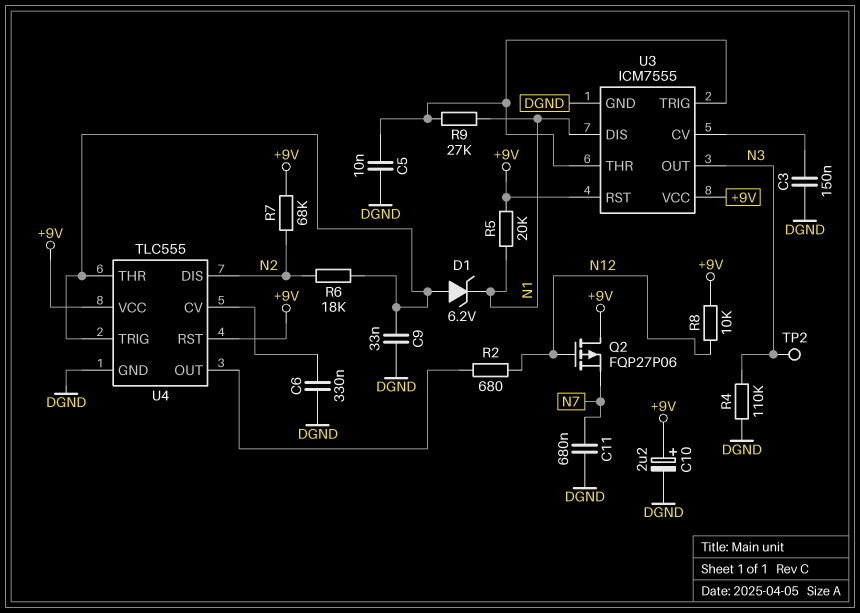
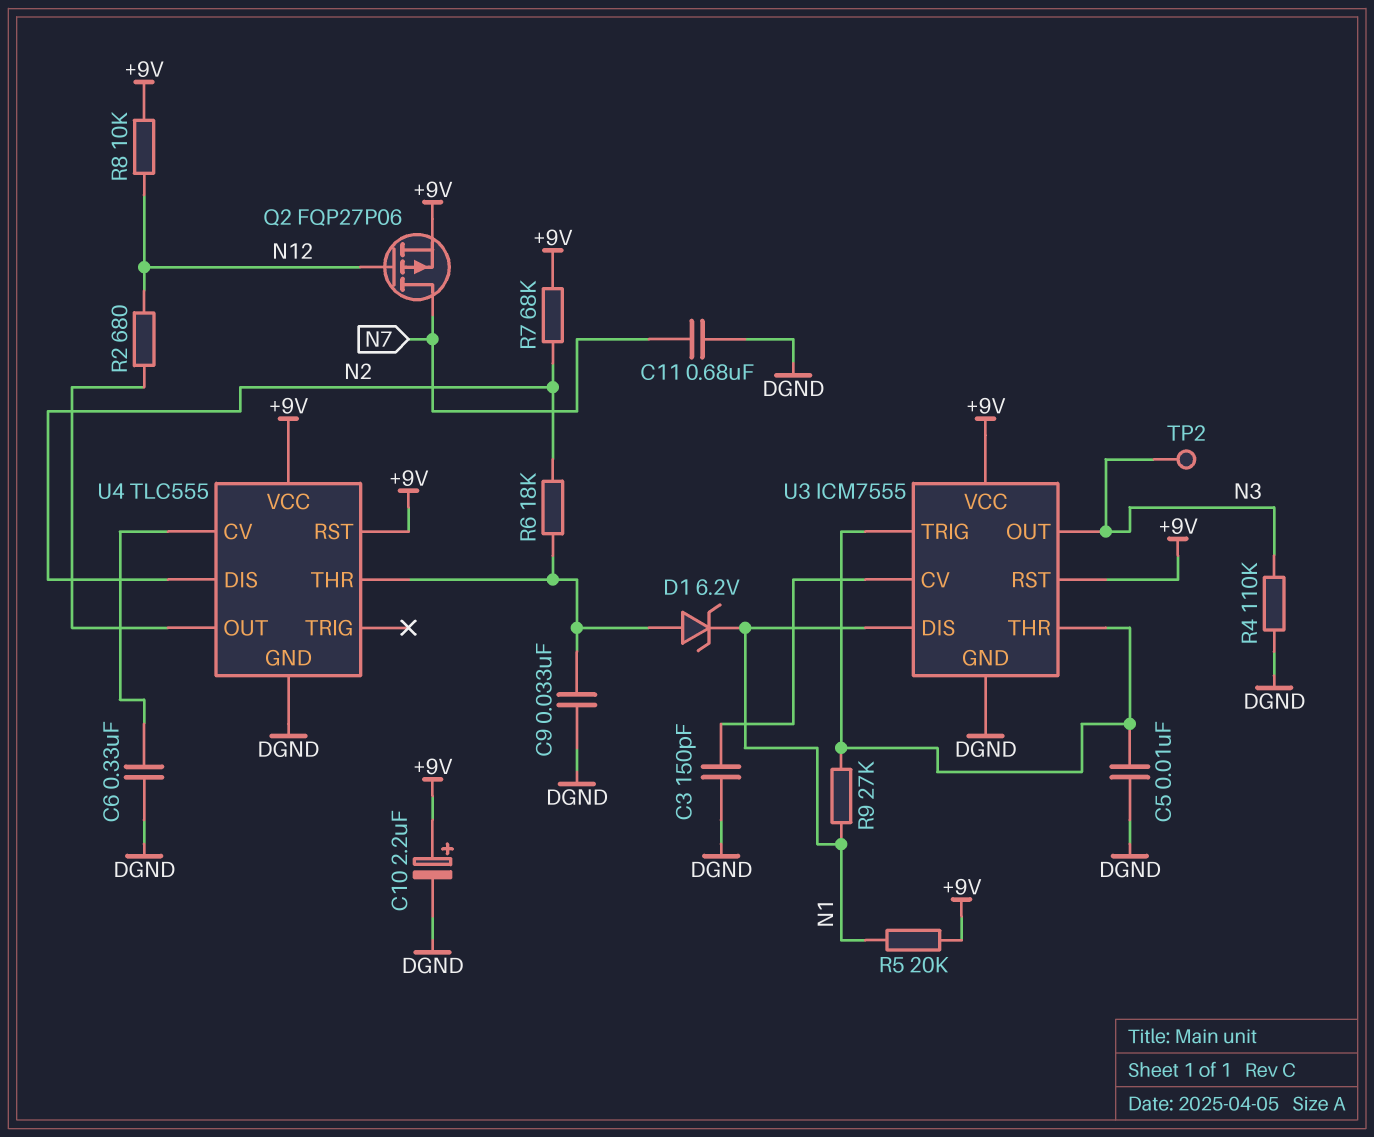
C3: 150nF (DGND, U3/CV) -> 150pF (DGND, U3/CV)
Q2: PMOS FQP27P06 (G N12, D +9V, S N7) -> PMOS FQP27P06 (G N12, D N7, S +9V)
U4 pin TRIG: U4/THR -> none

